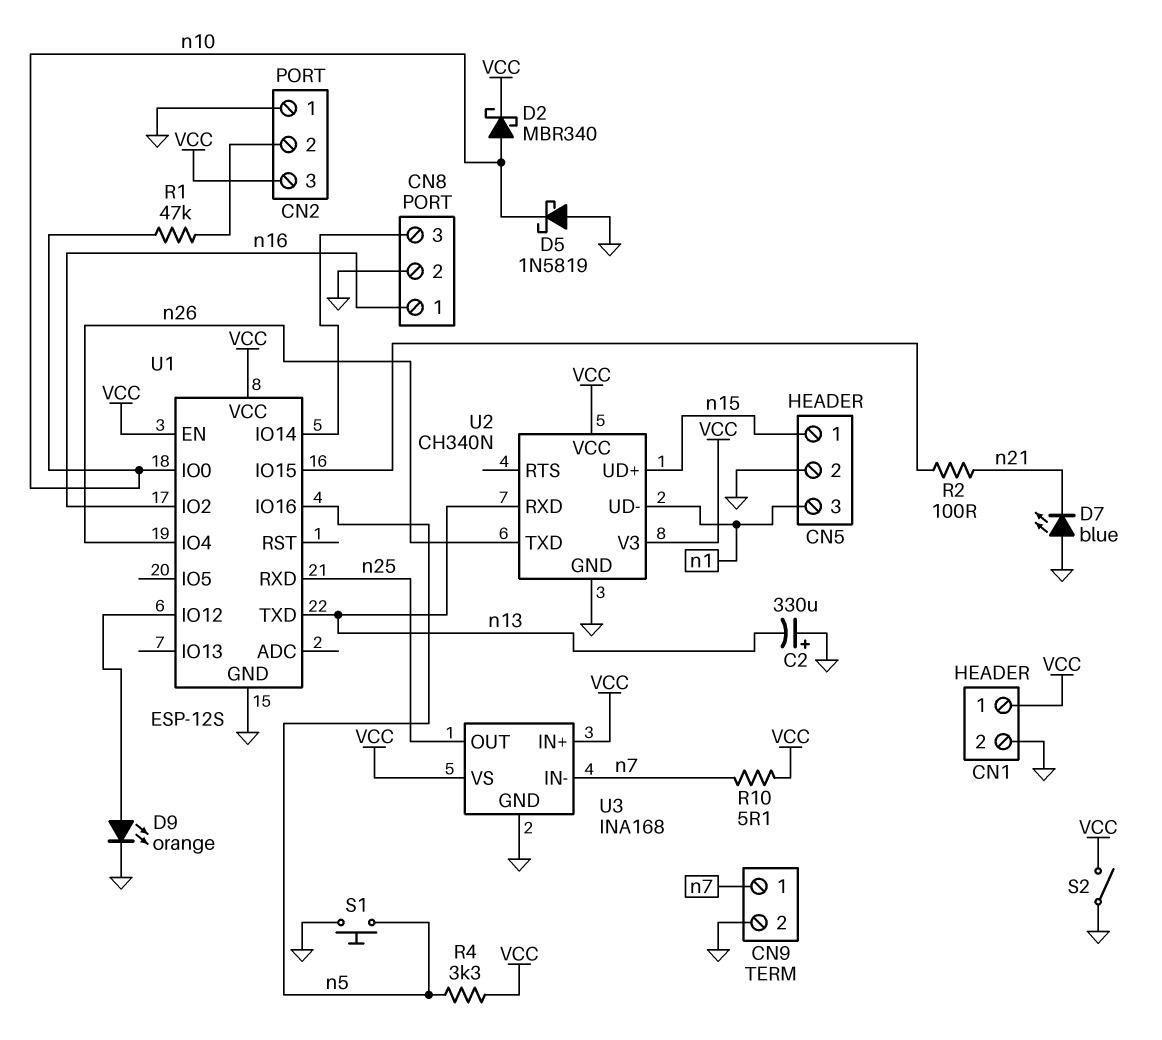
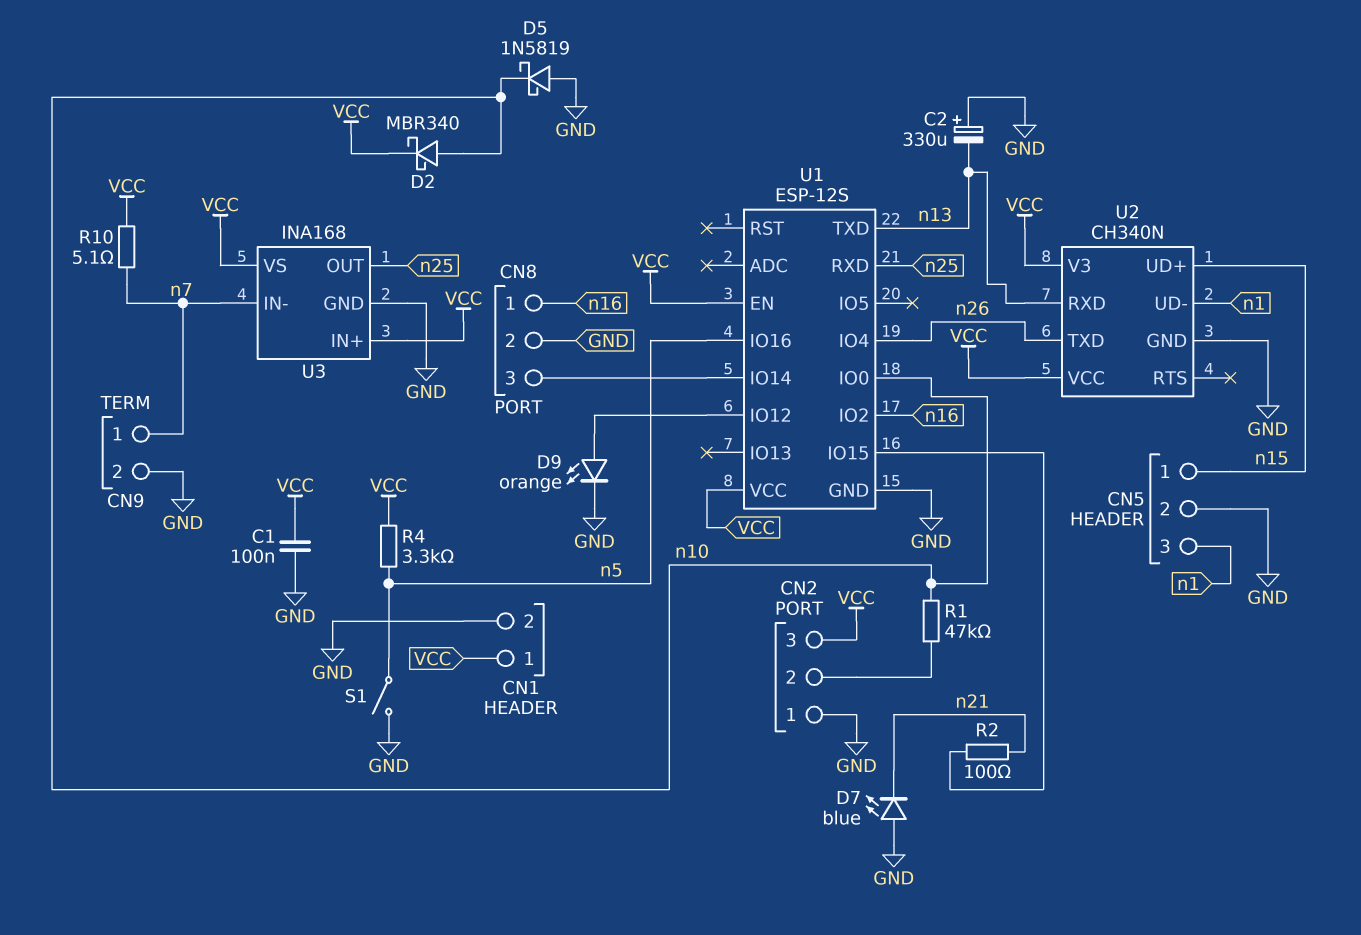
C1: none -> 100nF (GND, VCC)
S1: button (GND, n5) -> switch (GND, n5)
S2: switch (GND, VCC) -> none

